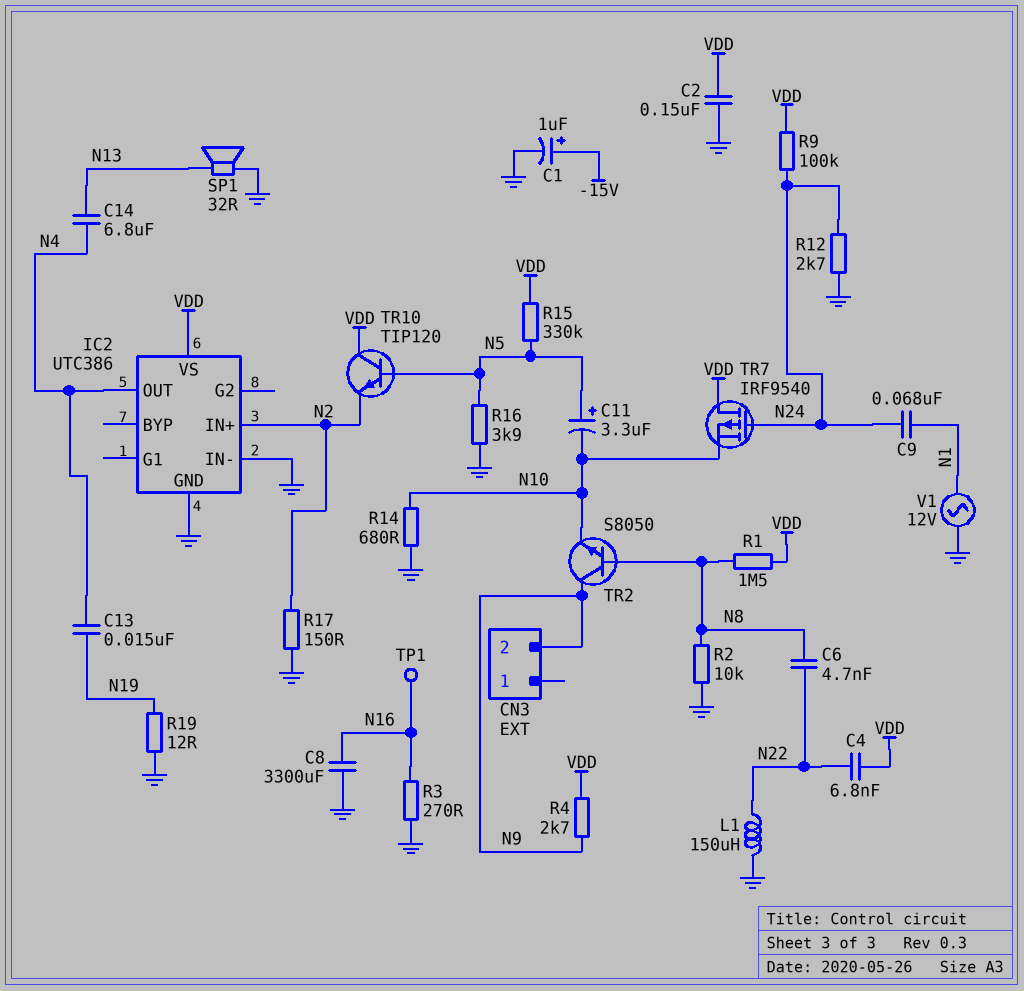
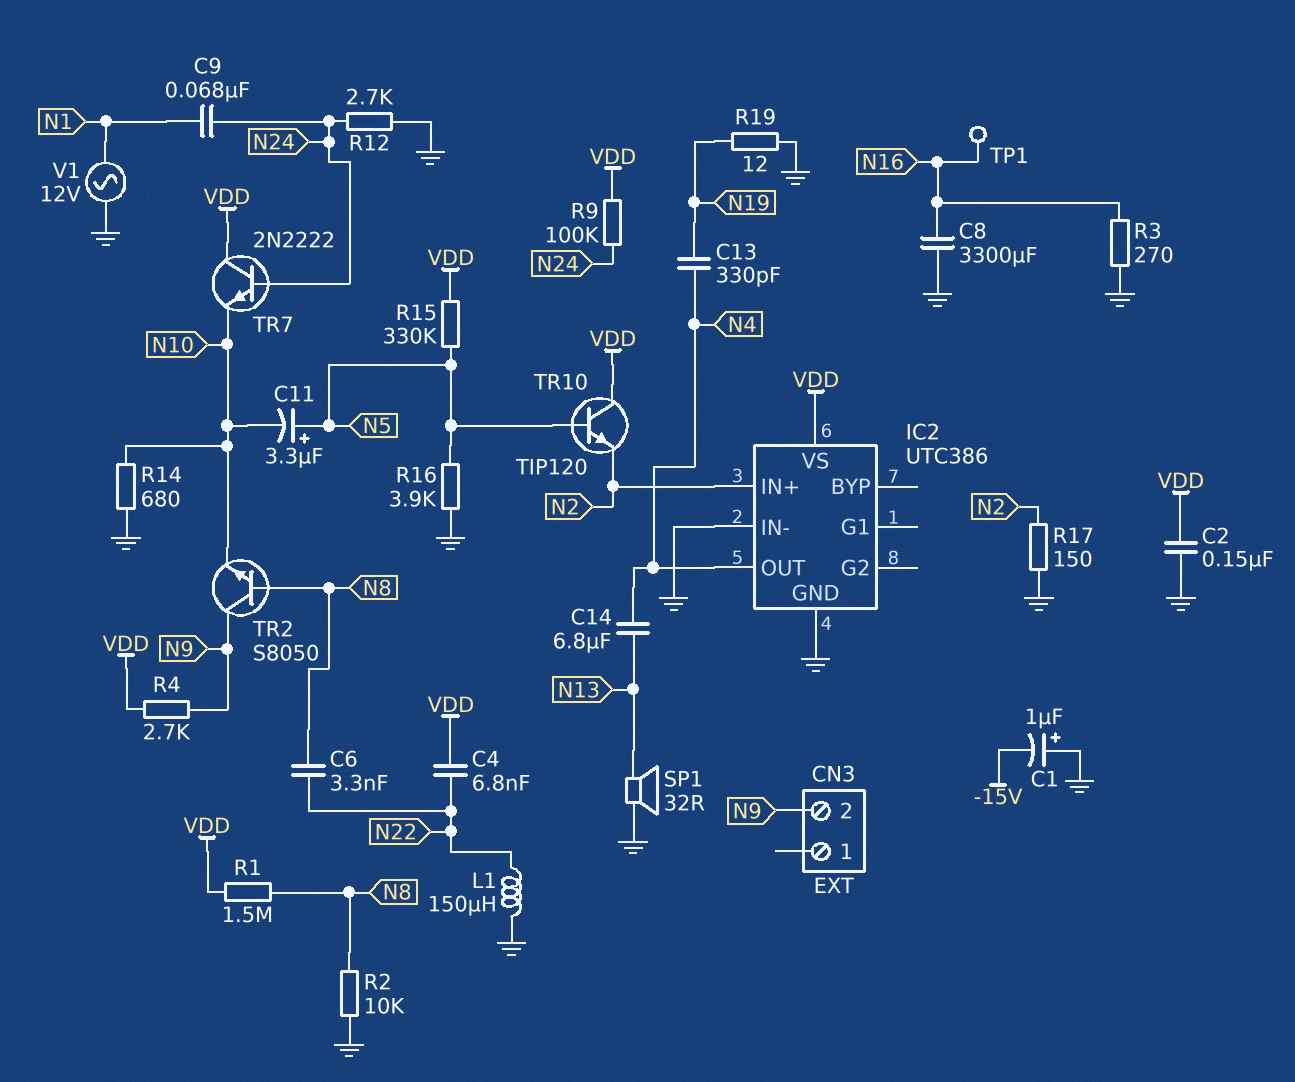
C1: 1uF (plus -15V, minus GND) -> 1uF (plus GND, minus -15V)
C6: 4.7nF (N8, N22) -> 3.3nF (N8, N22)
C13: 15nF (N4, N19) -> 330pF (N4, N19)
TR7: PMOS IRF9540 (G N24, D VDD, S N10) -> NPN 2N2222 (B N24, C VDD, E N10)

